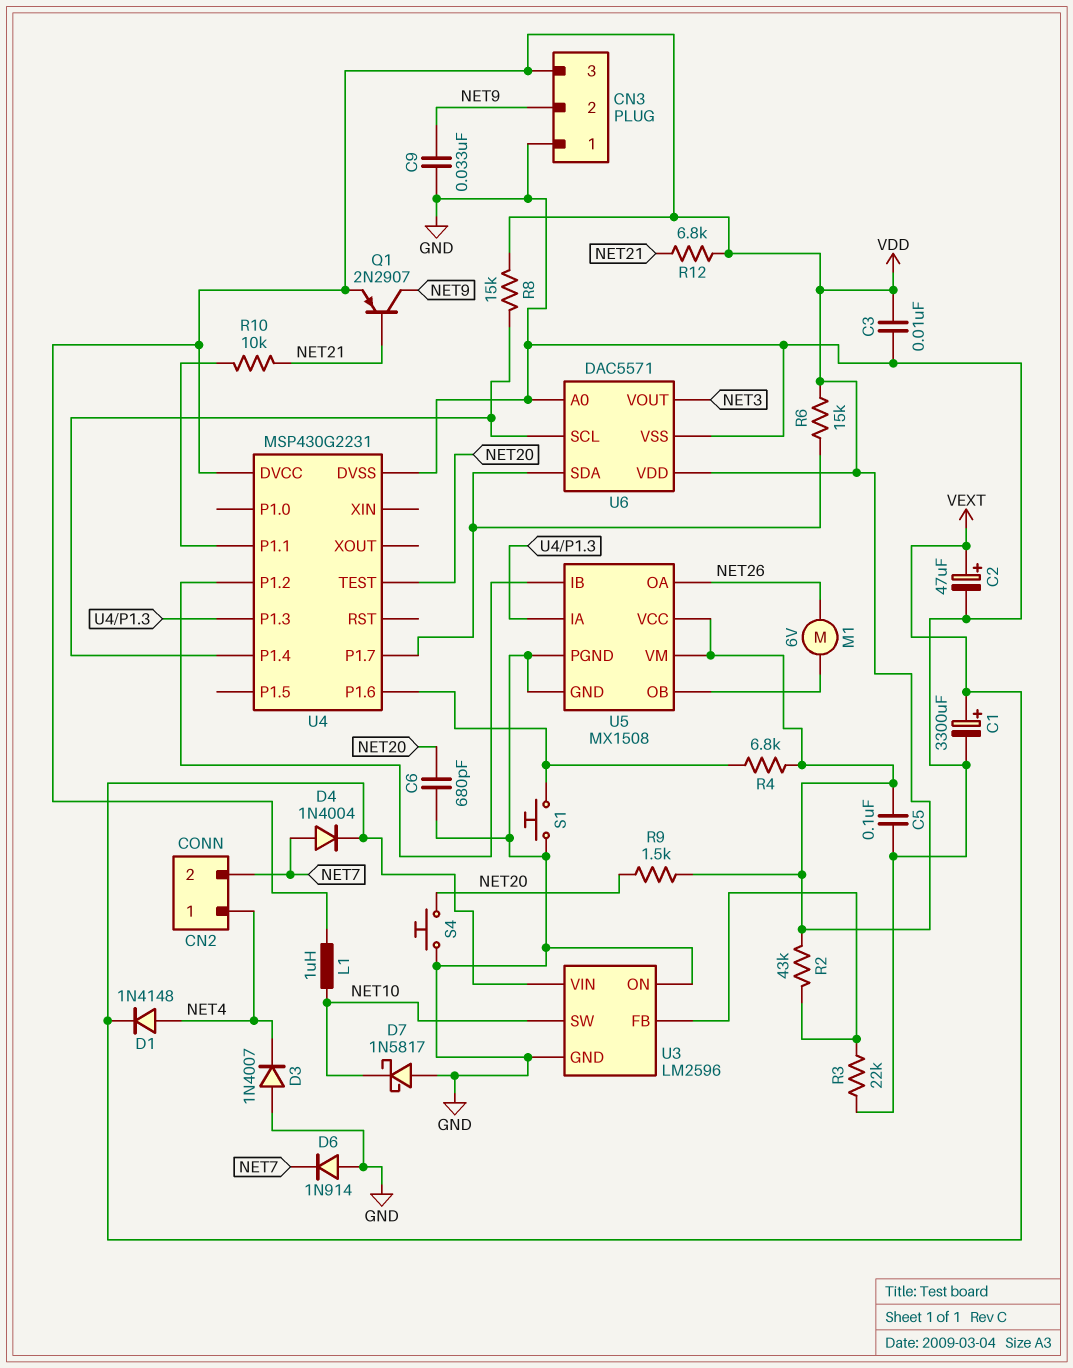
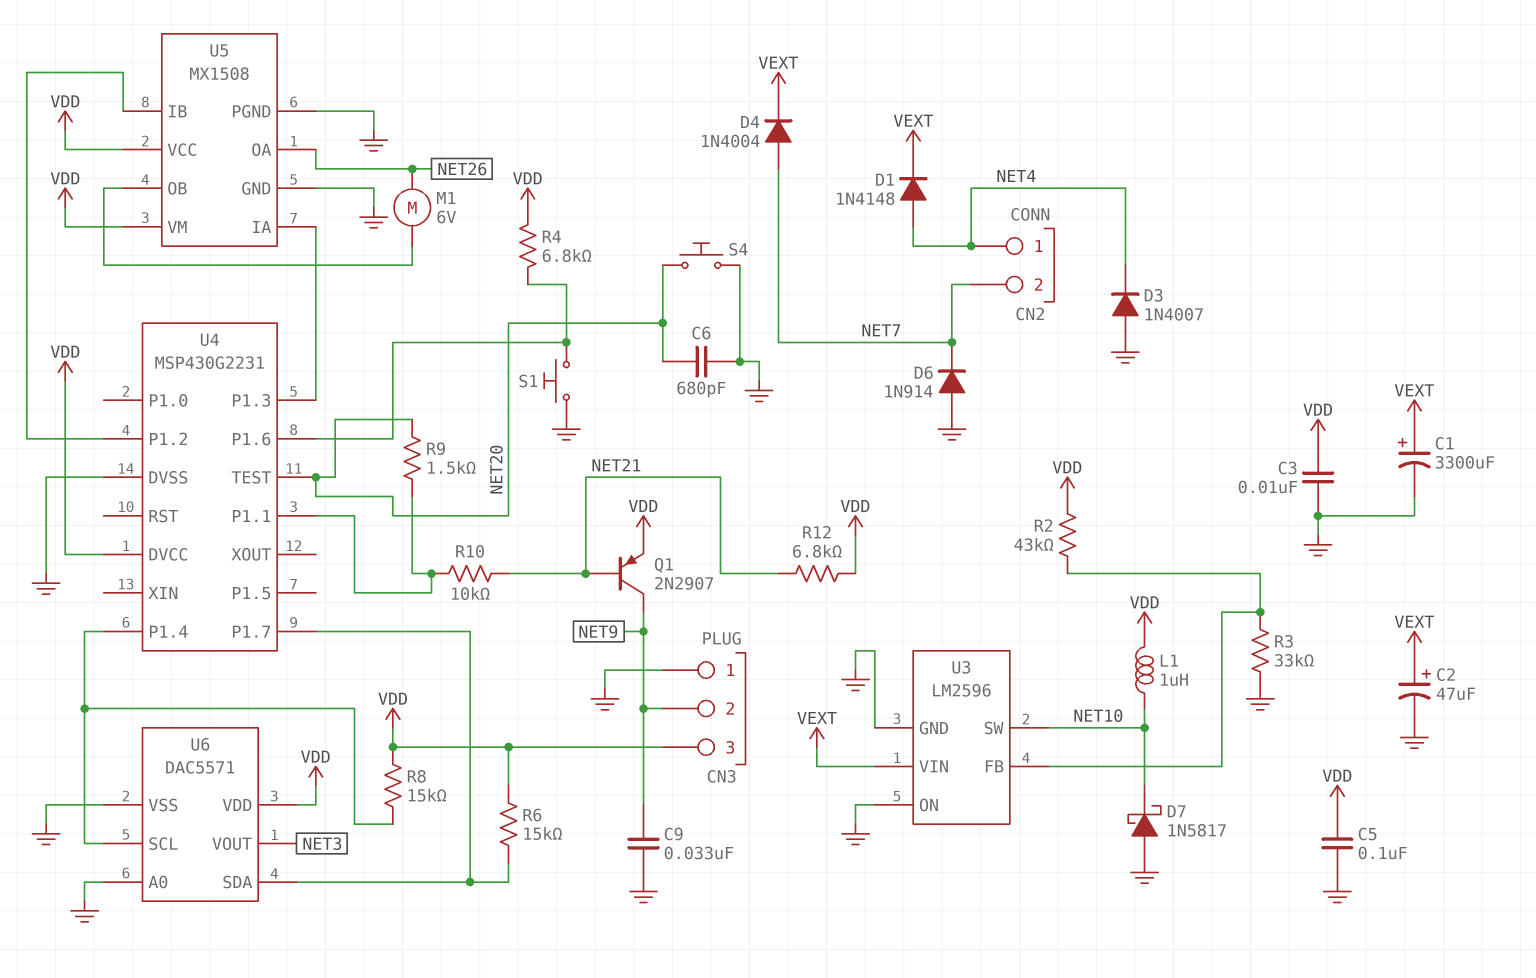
R3: 22k (GND, U3/FB) -> 33k (GND, U3/FB)
R9: 1.5k (NET20, VDD) -> 1.5k (NET20, U4/P1.1)

